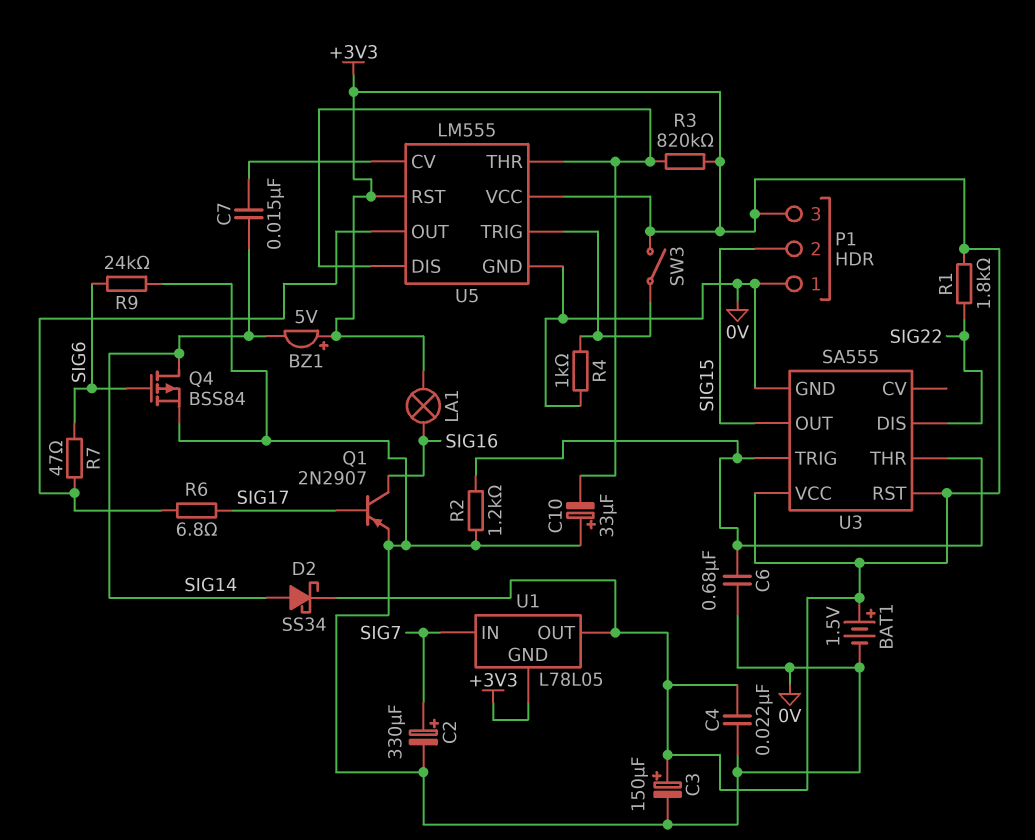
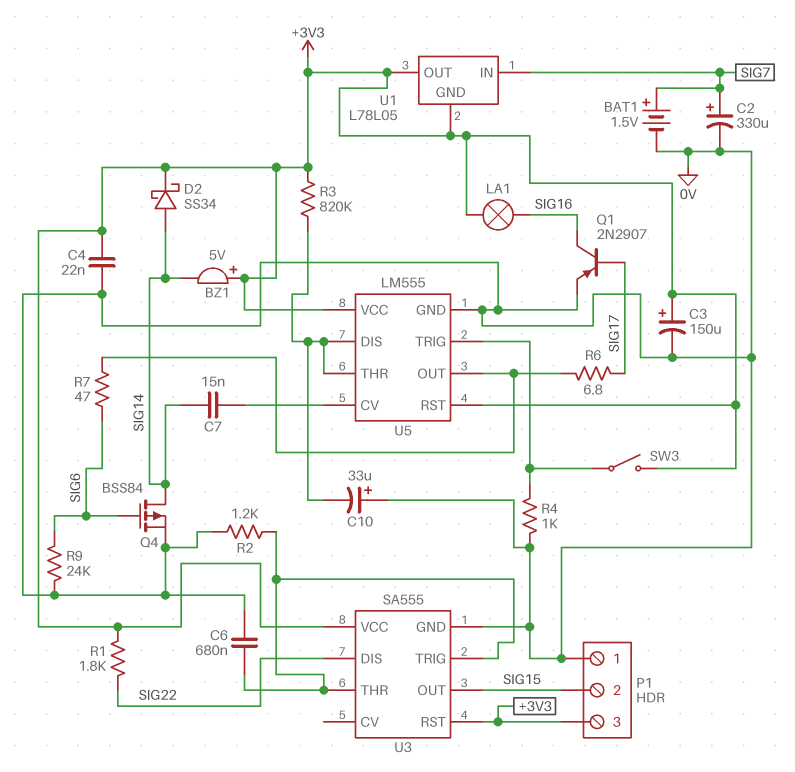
BAT1: 1.5V (plus +3V3, minus 0V) -> 1.5V (plus SIG7, minus 0V)

